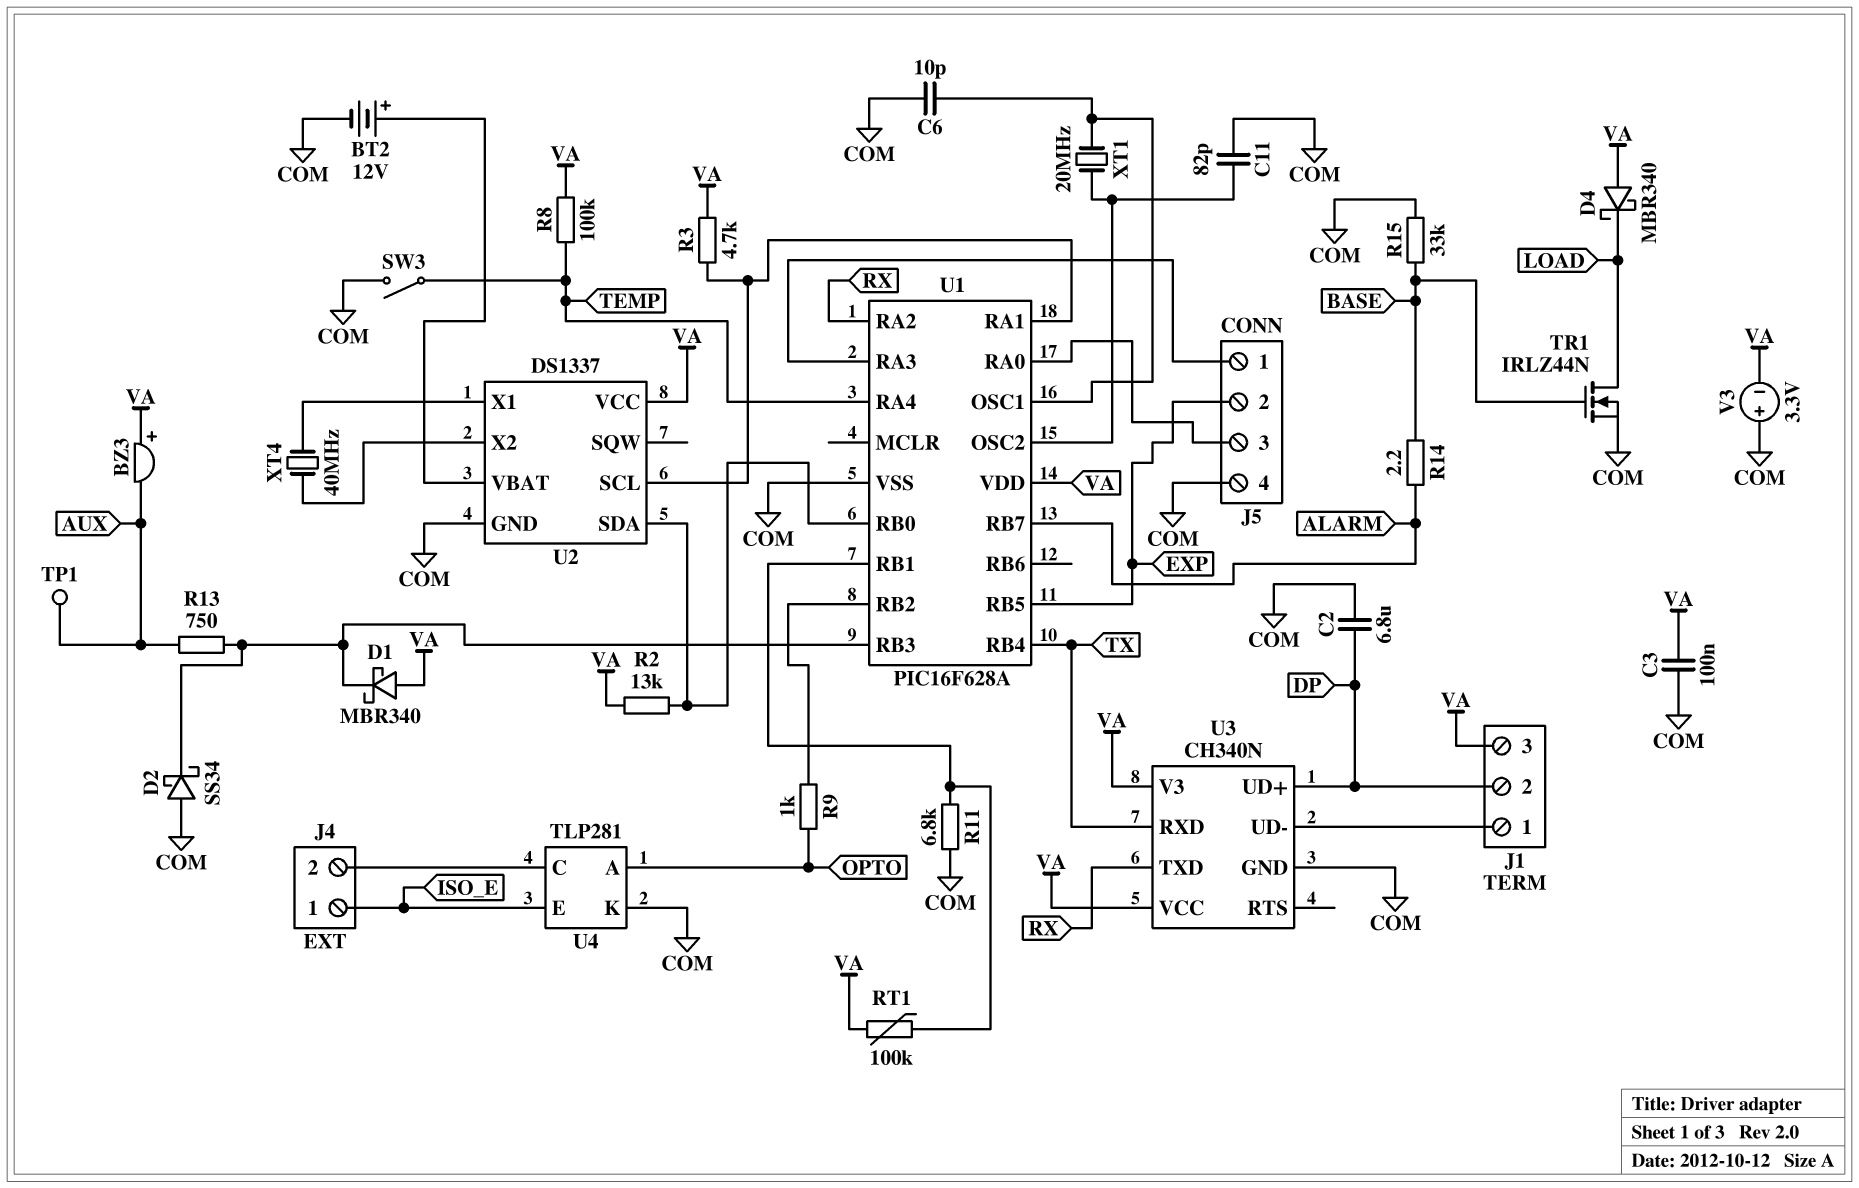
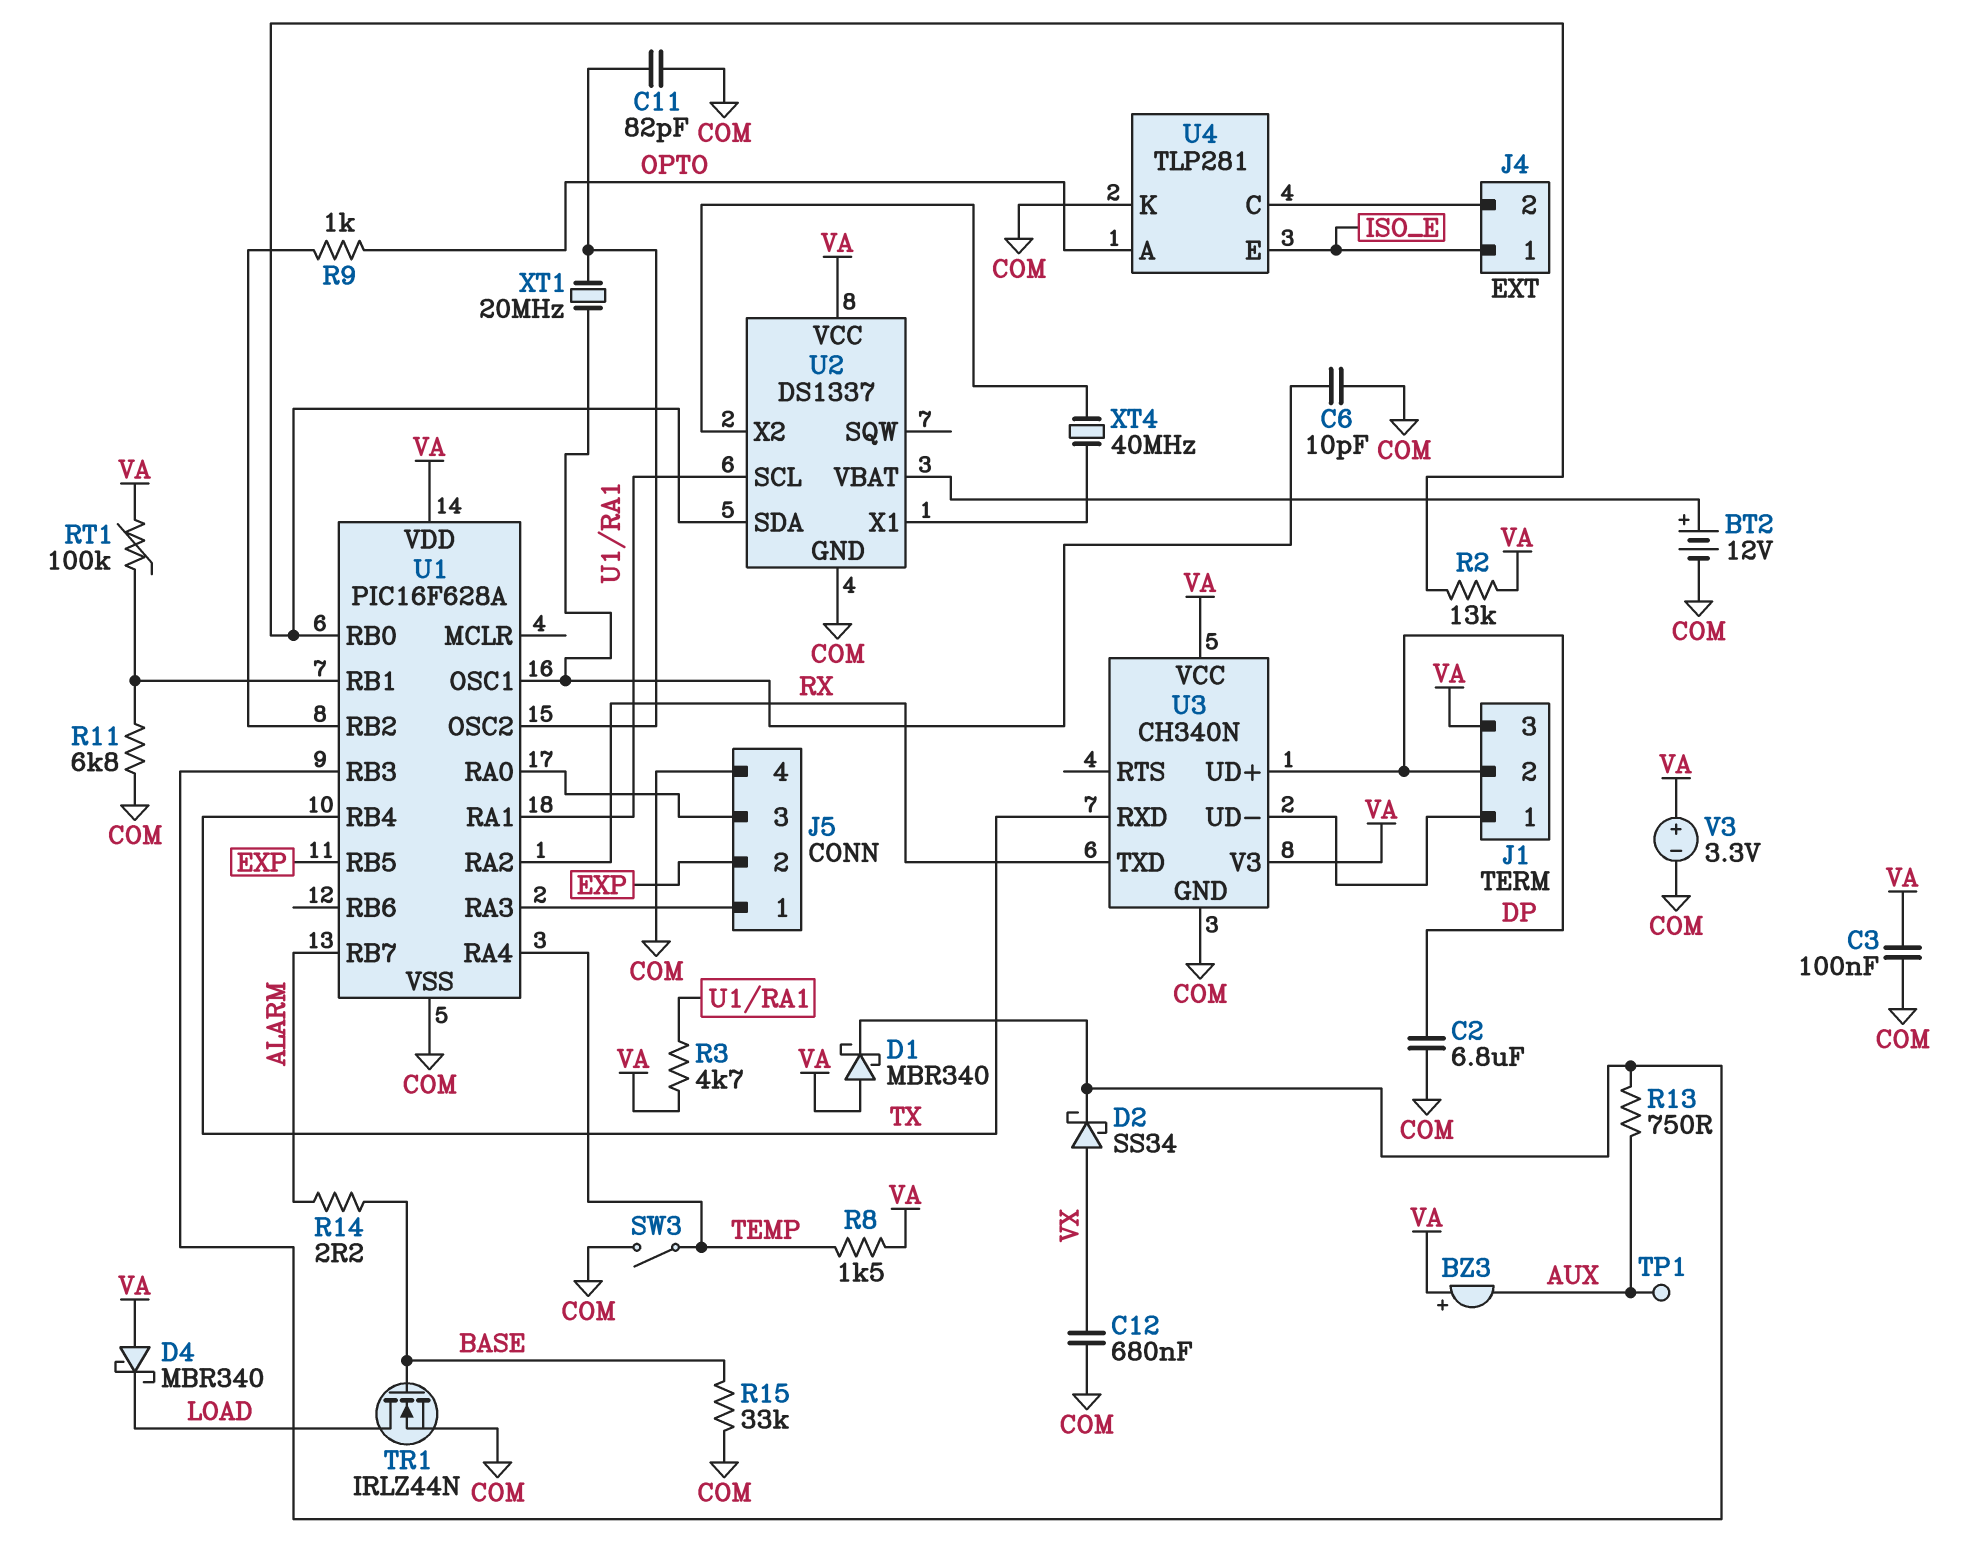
C12: none -> 680nF (COM, VX)
D2: schottky SS34 (A COM, K U1/RB3) -> schottky SS34 (A VX, K U1/RB3)
R8: 100k (TEMP, VA) -> 1.5k (TEMP, VA)
V3: 3.3V (plus COM, minus VA) -> 3.3V (plus VA, minus COM)

